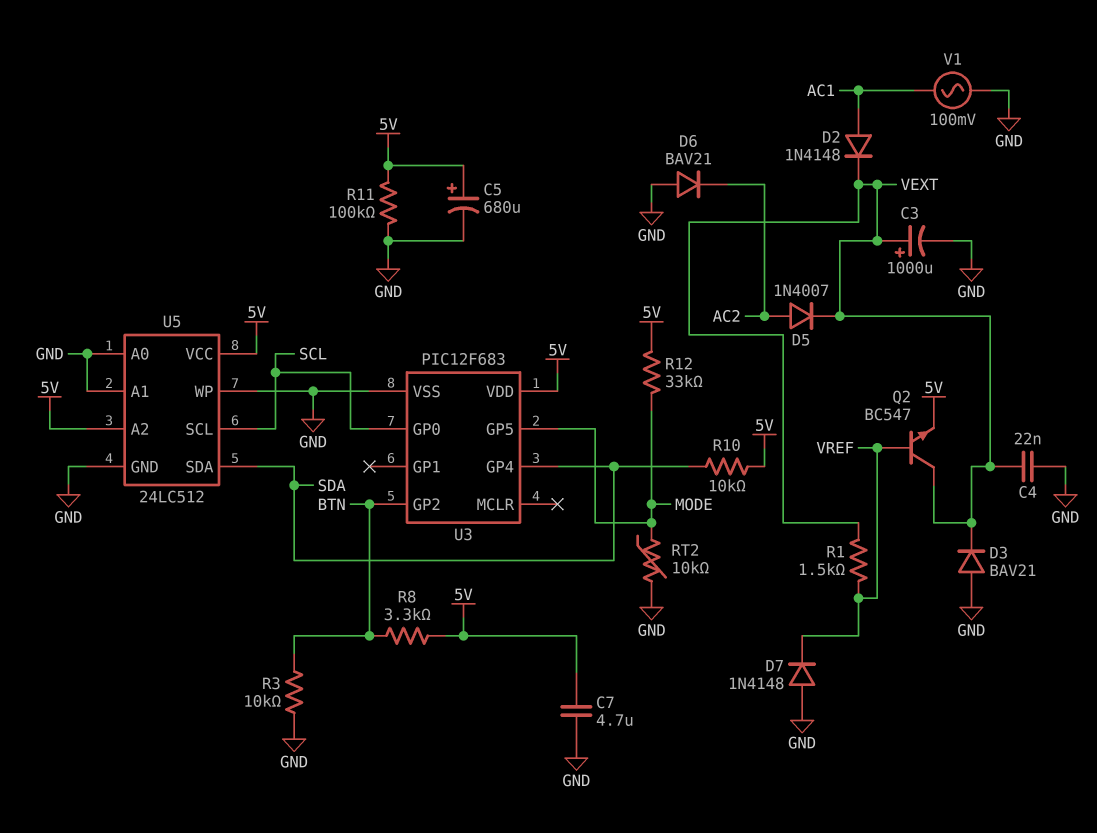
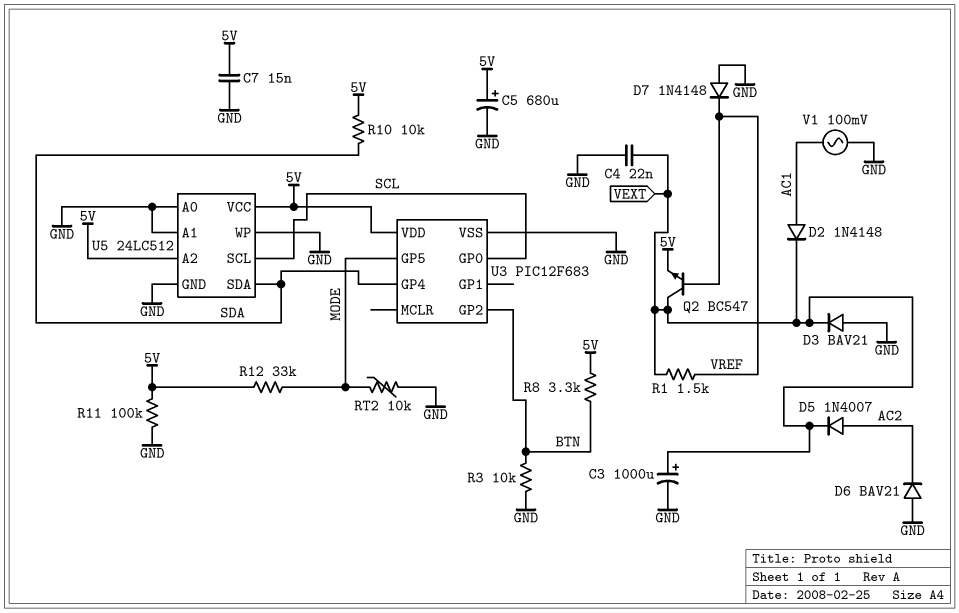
C7: 4.7uF (5V, GND) -> 15nF (5V, GND)

